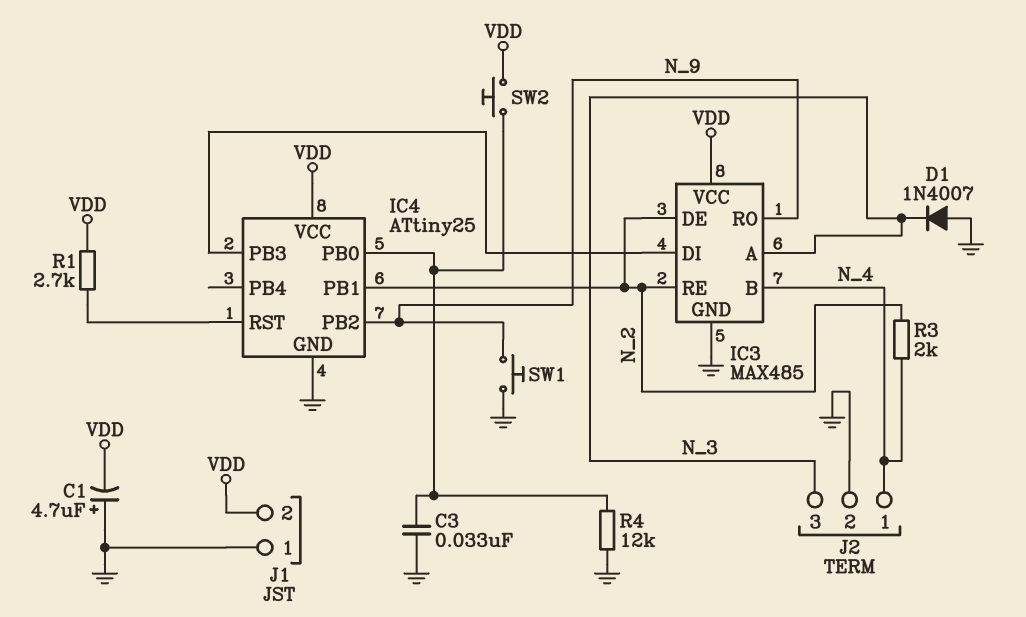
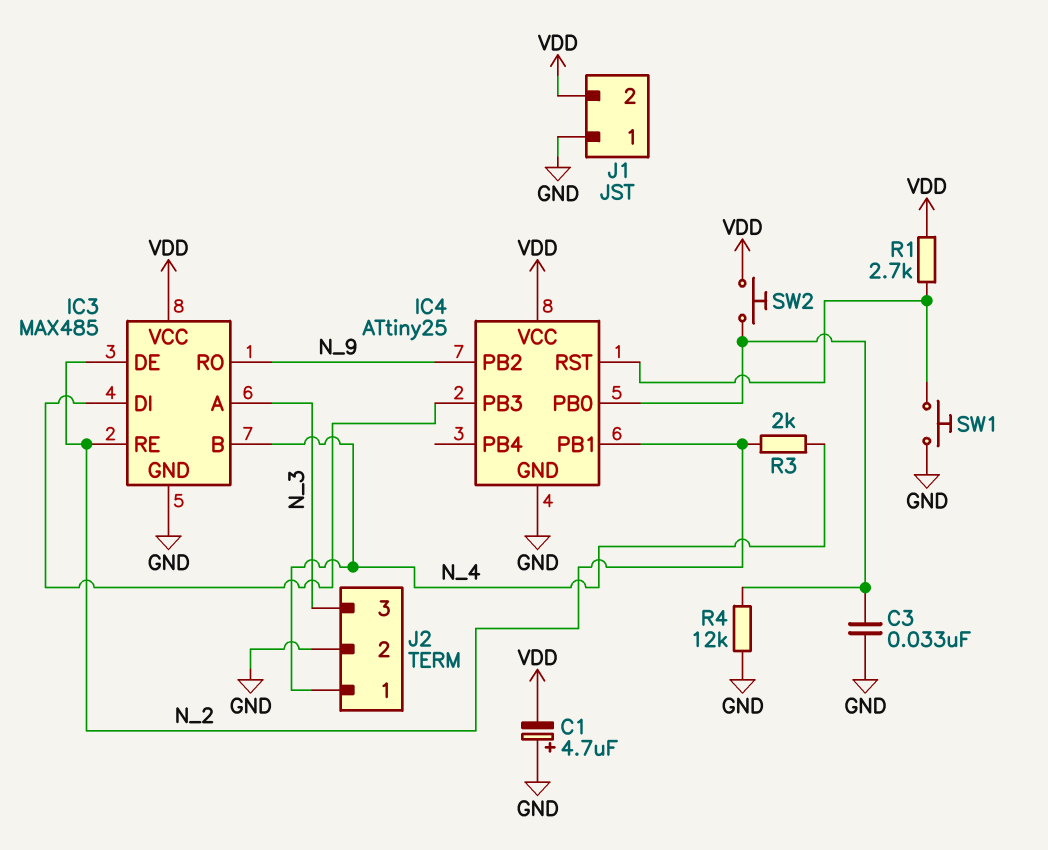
D1: diode 1N4007 (A GND, K N_3) -> none
SW1: button (GND, N_9) -> button (GND, IC4/RST)

